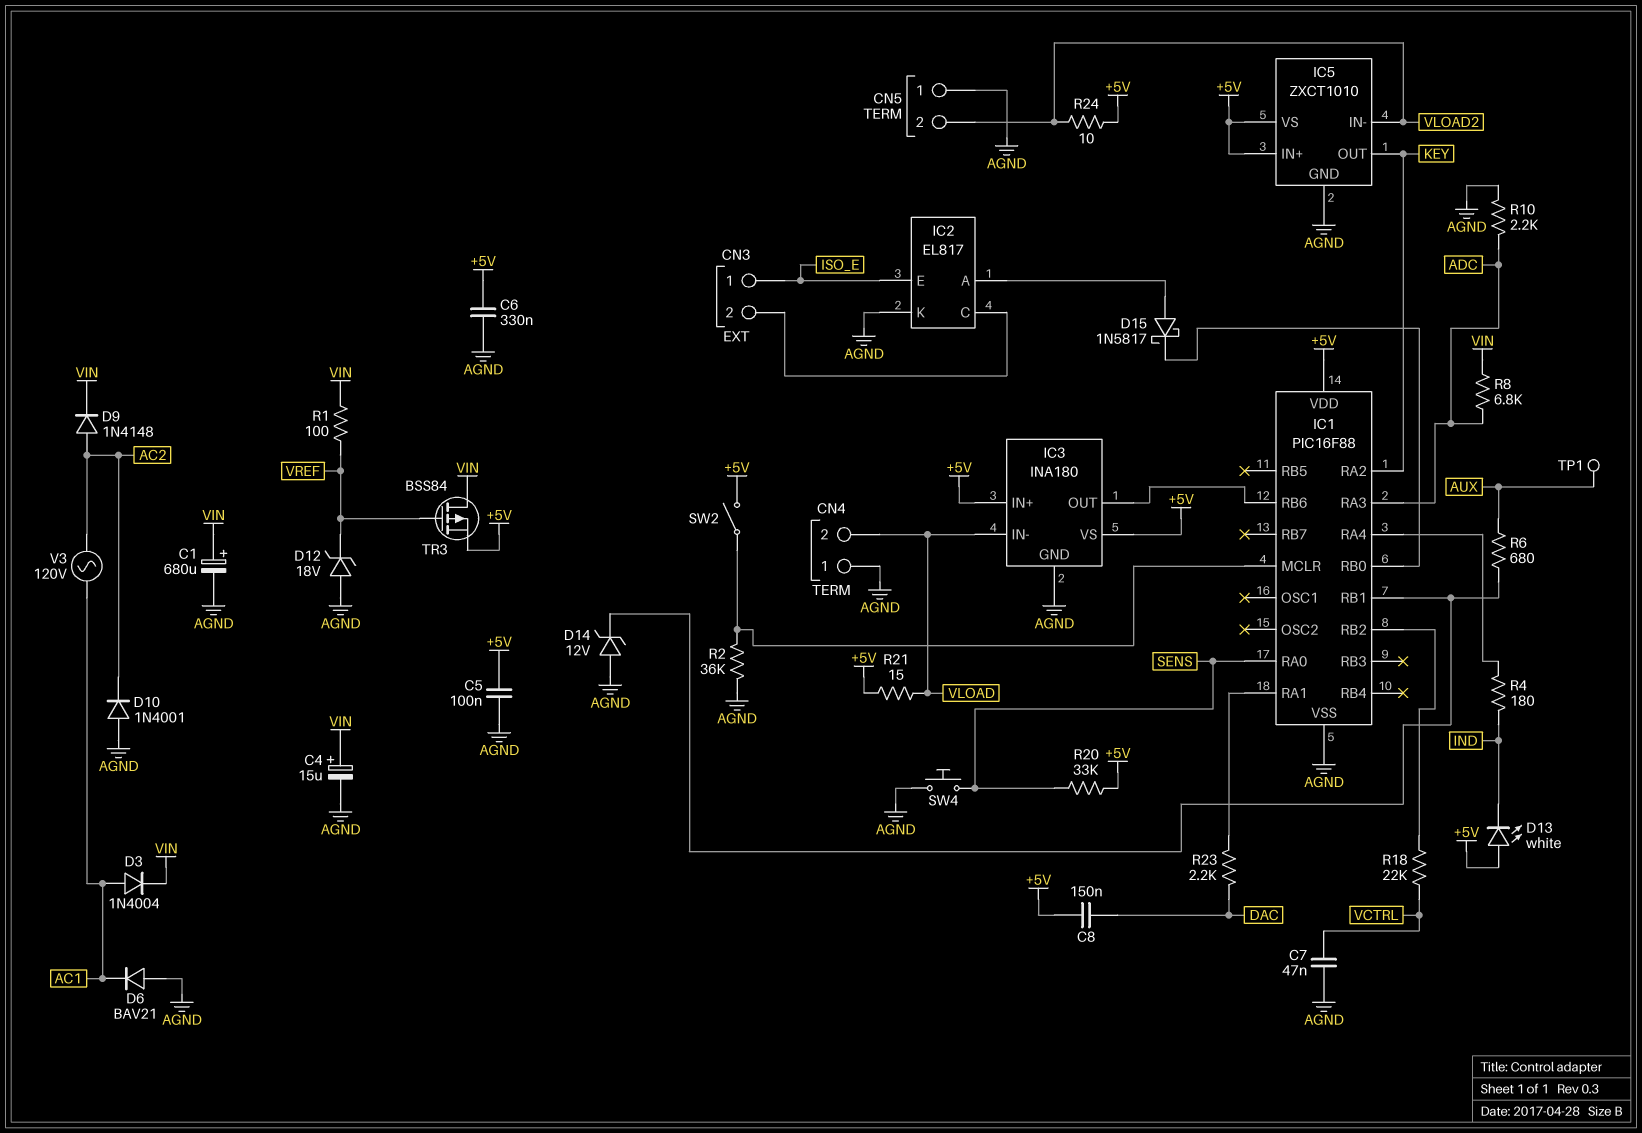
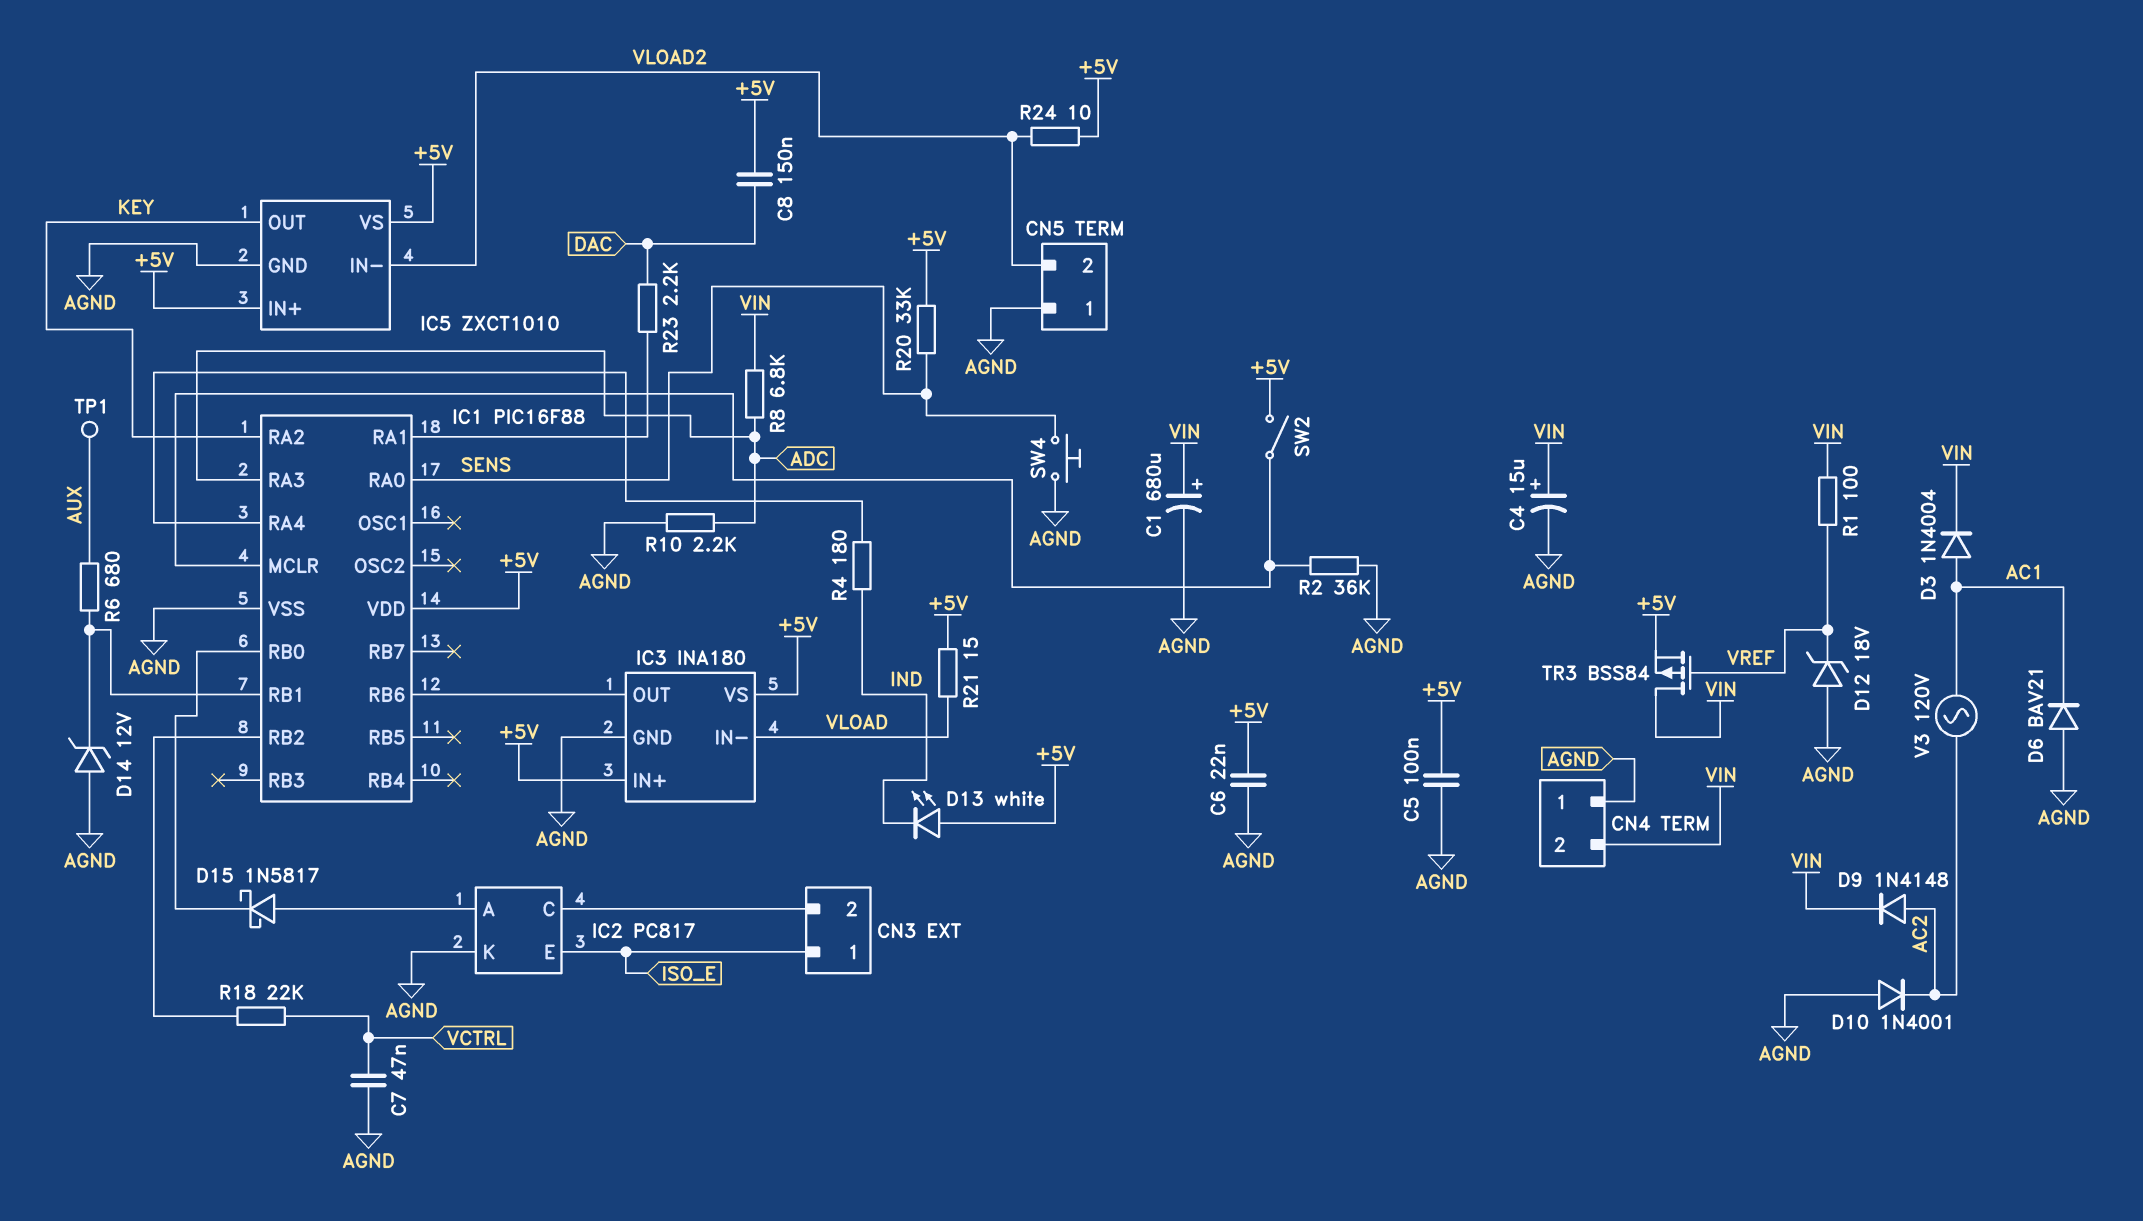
C6: 330nF (+5V, AGND) -> 22nF (+5V, AGND)
CN4 pin 2: VLOAD -> VIN
IC2: EL817 -> PC817

